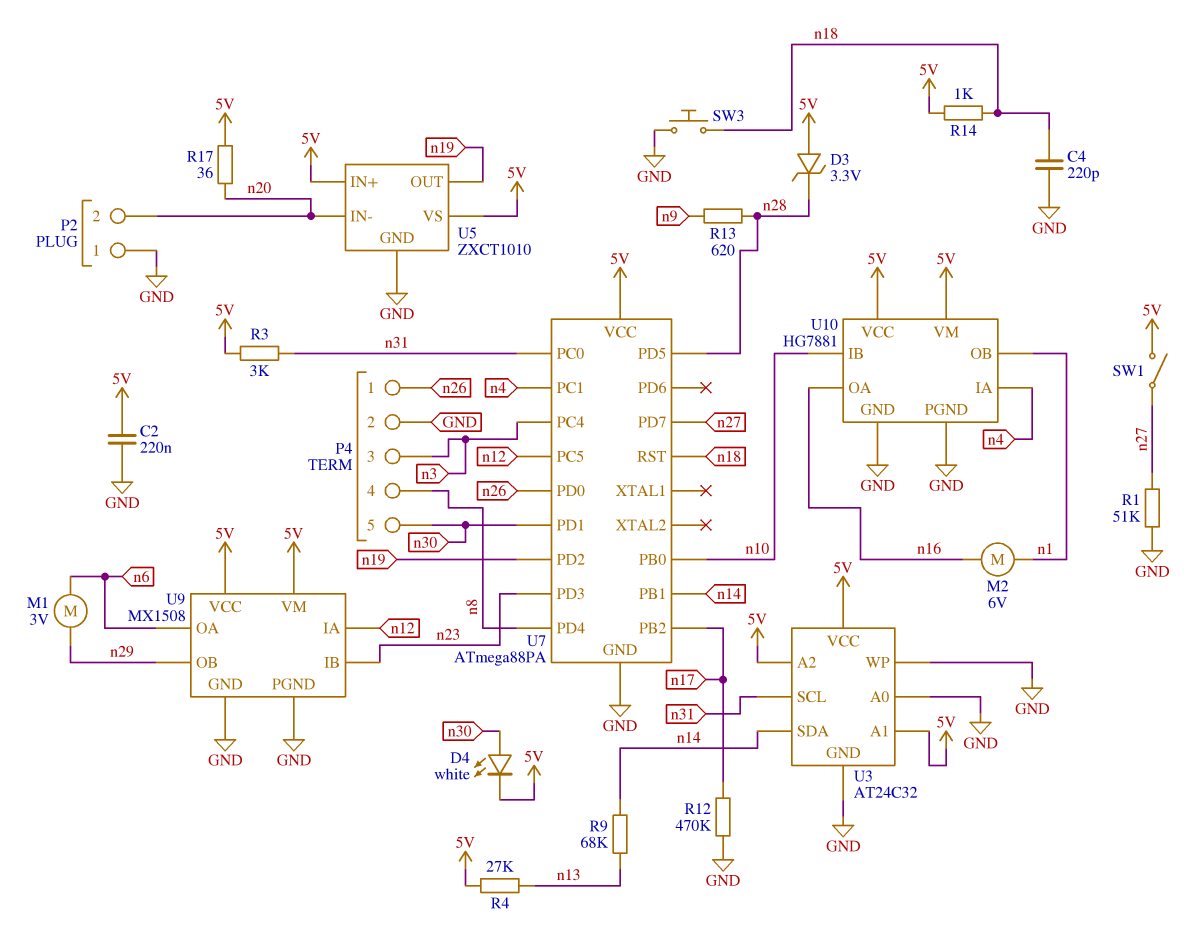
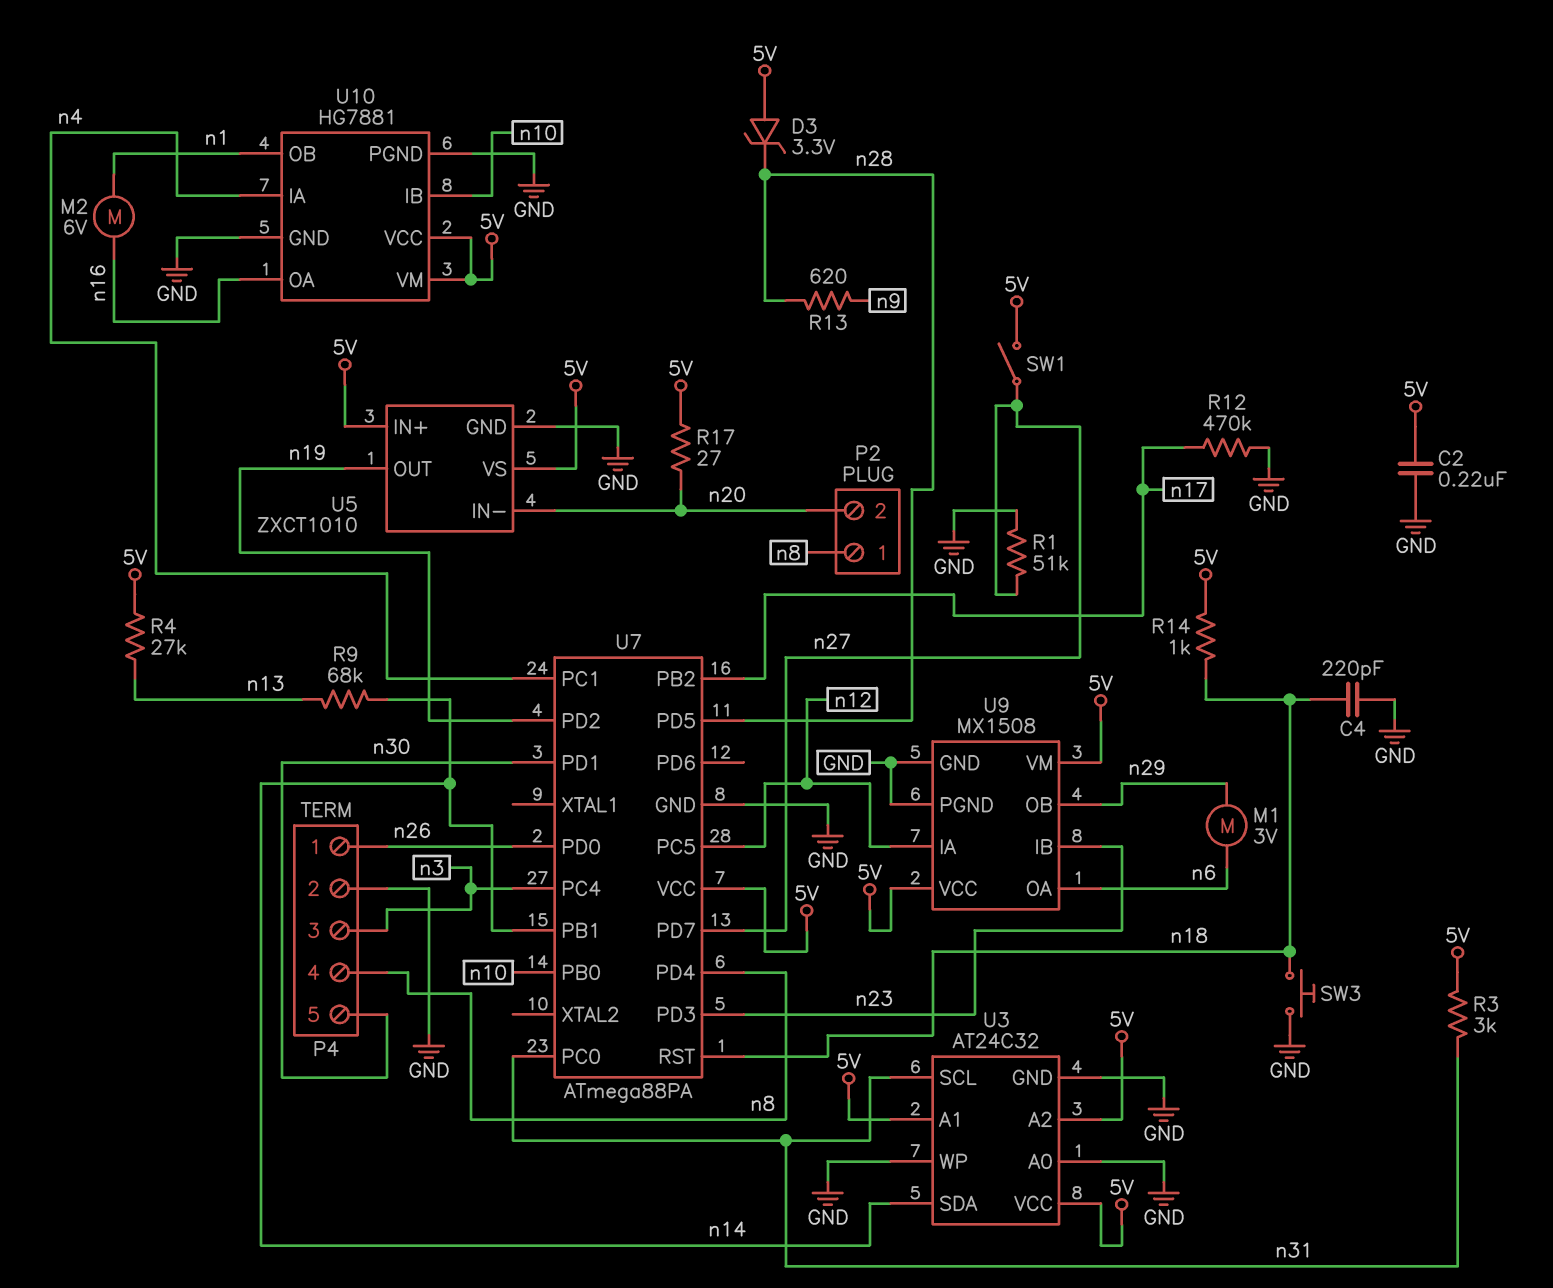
D4: LED white (A n30, K 5V) -> none
P2 pin 1: GND -> n8
R17: 36 (5V, n20) -> 27 (5V, n20)

